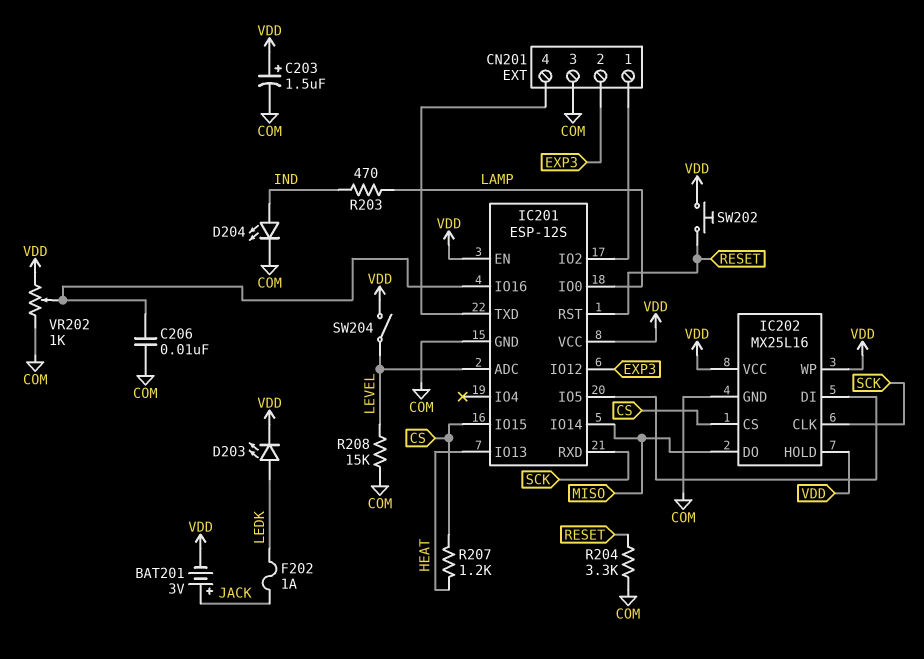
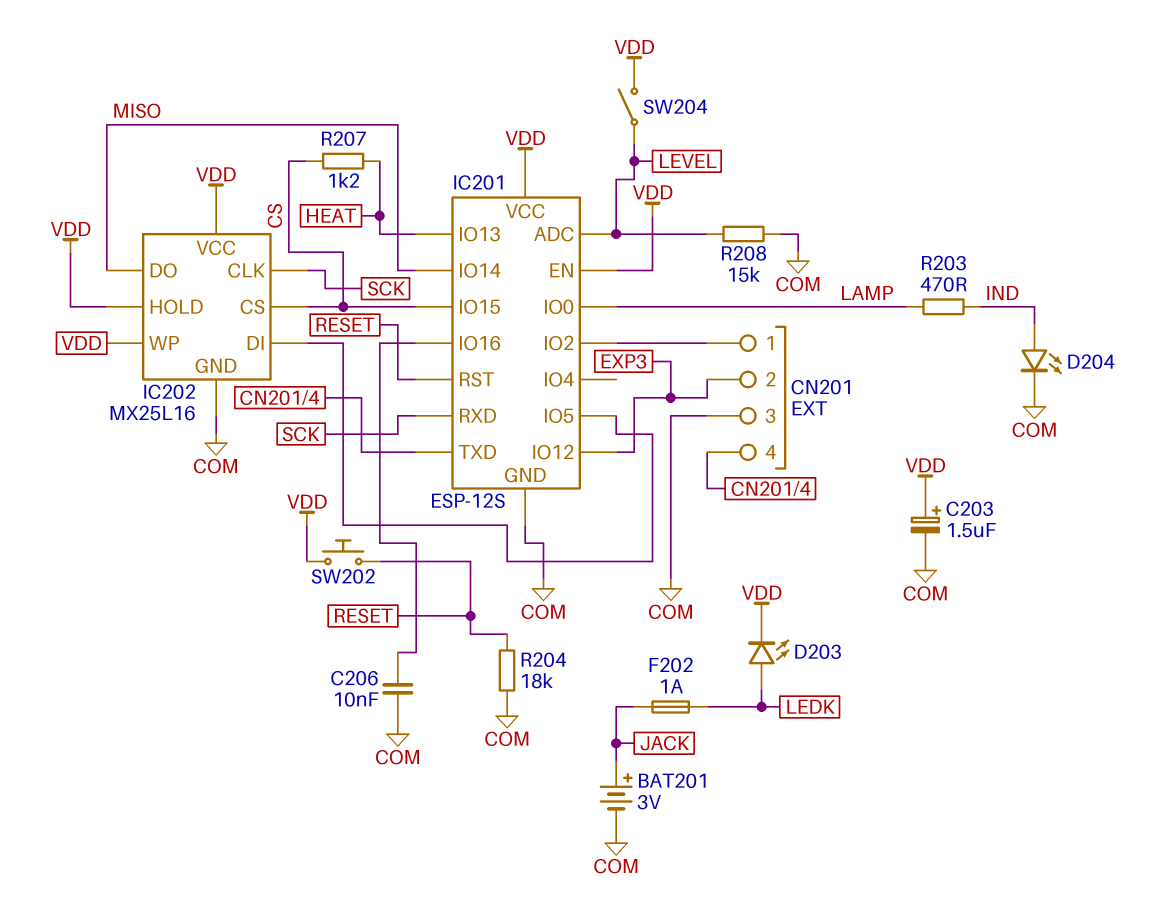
BAT201: 3V (plus JACK, minus VDD) -> 3V (plus JACK, minus COM)
R204: 3.3k (COM, RESET) -> 18k (COM, RESET)
VR202: 1k (COM, VDD, wiper IC201/IO16) -> none

